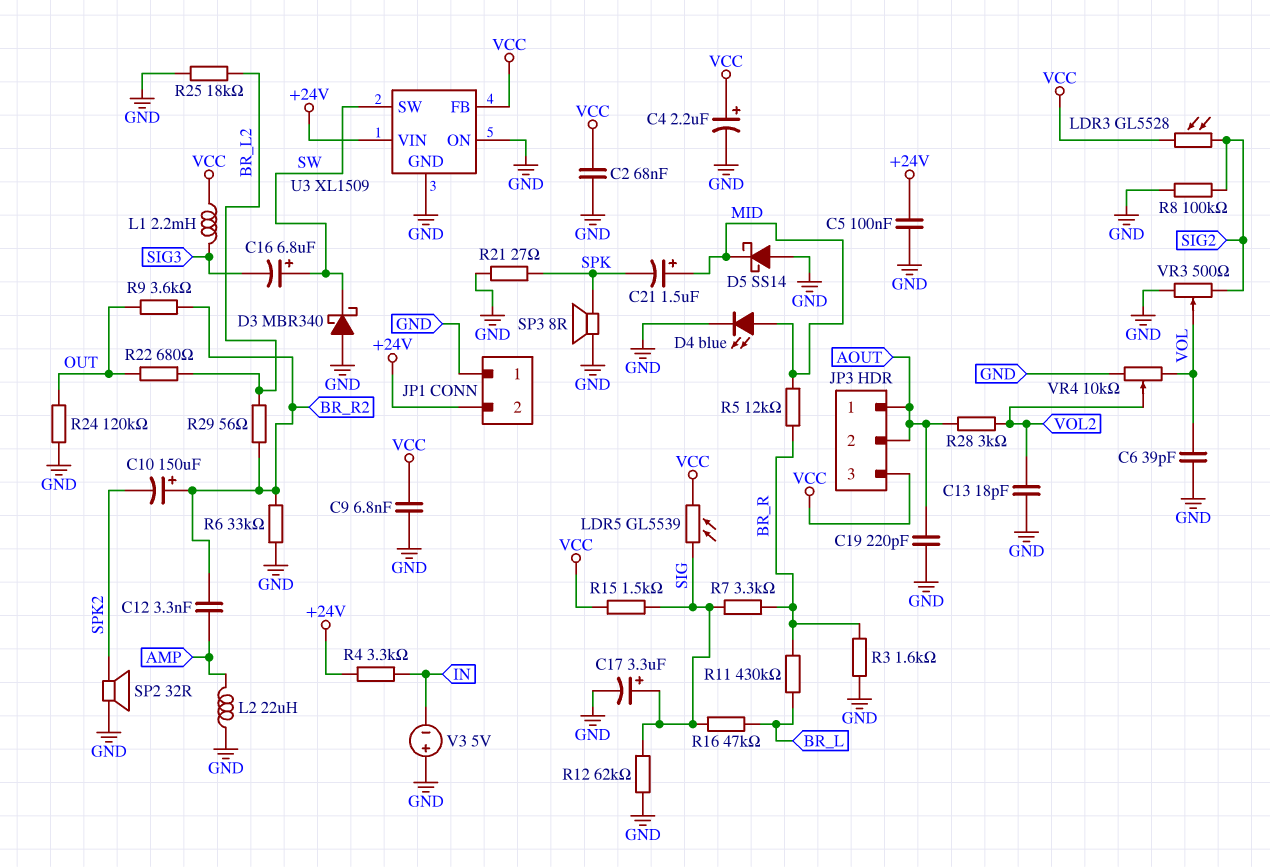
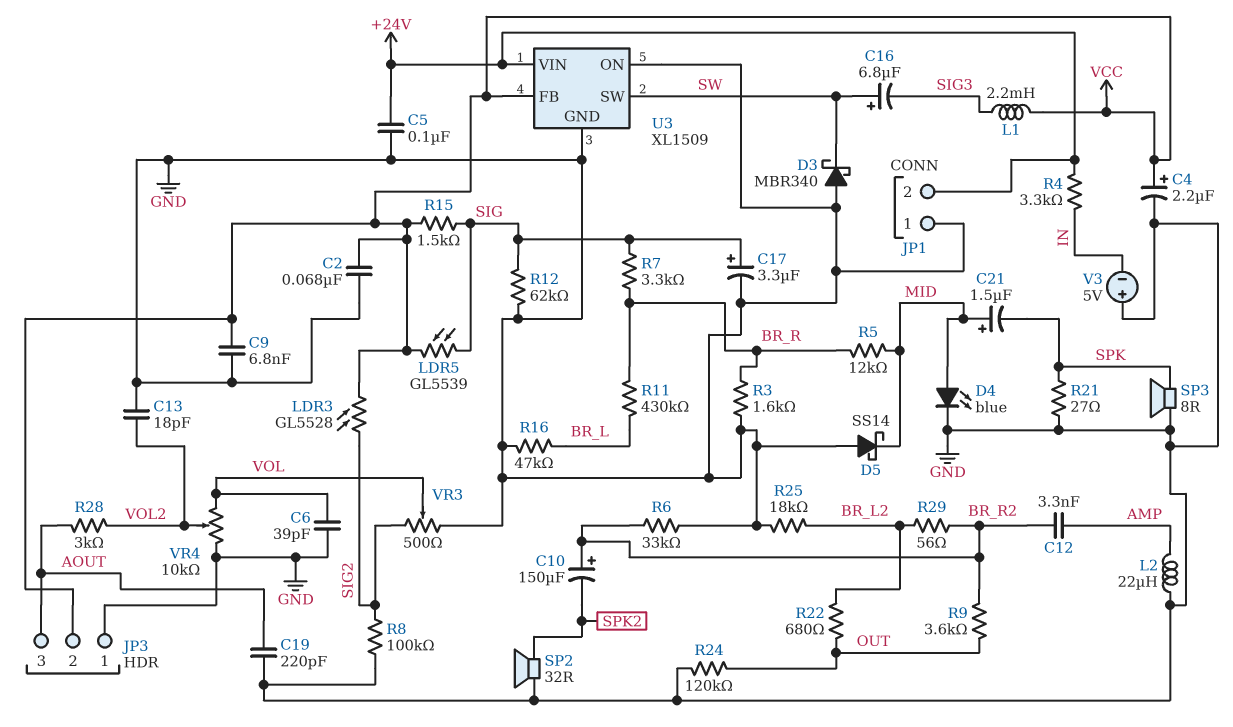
JP3 pin 1: AOUT -> GND
JP3 pin 2: AOUT -> VCC
JP3 pin 3: VCC -> AOUT
R16: 47k (BR_L, SIG) -> 47k (BR_L, GND)

